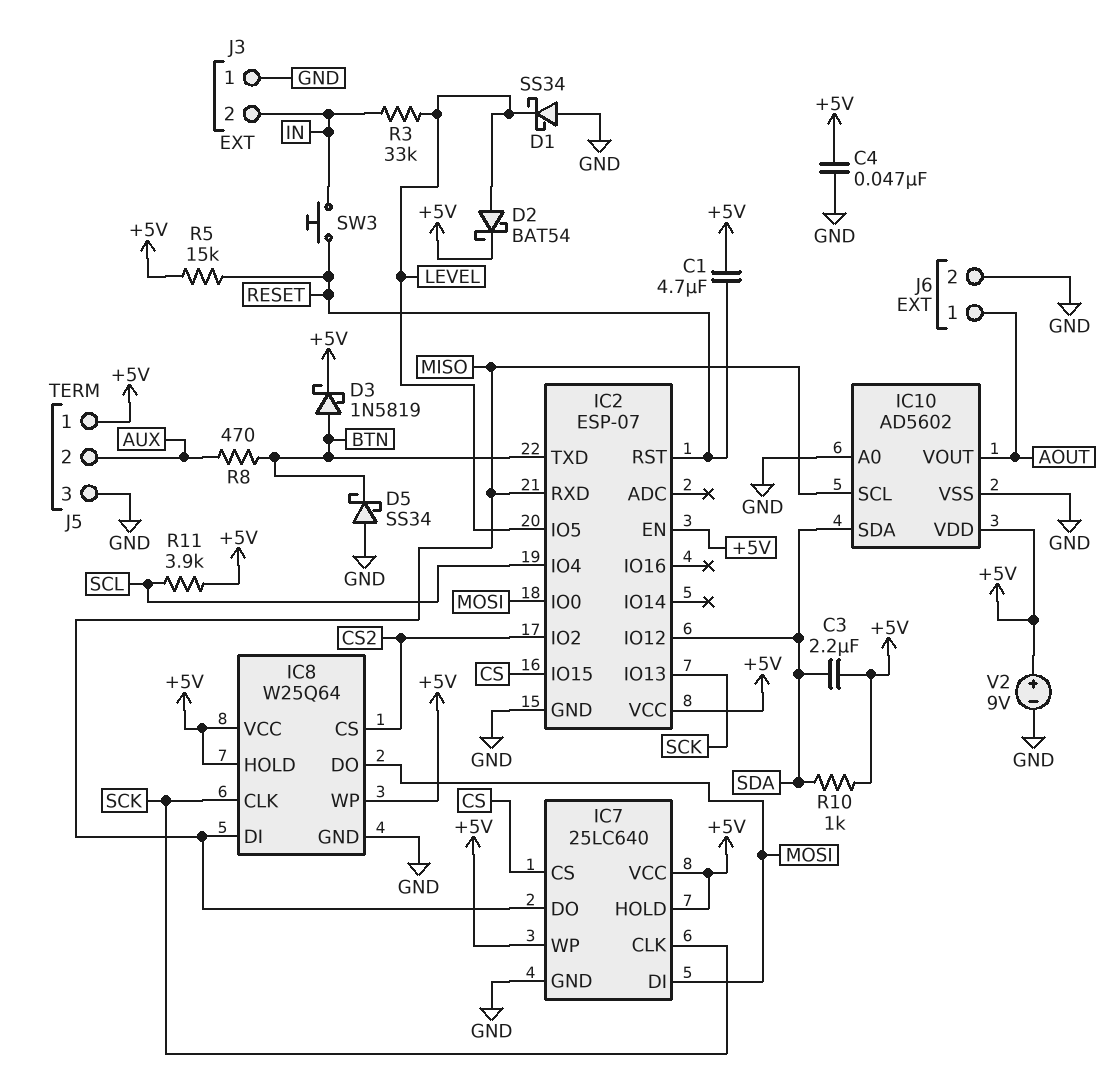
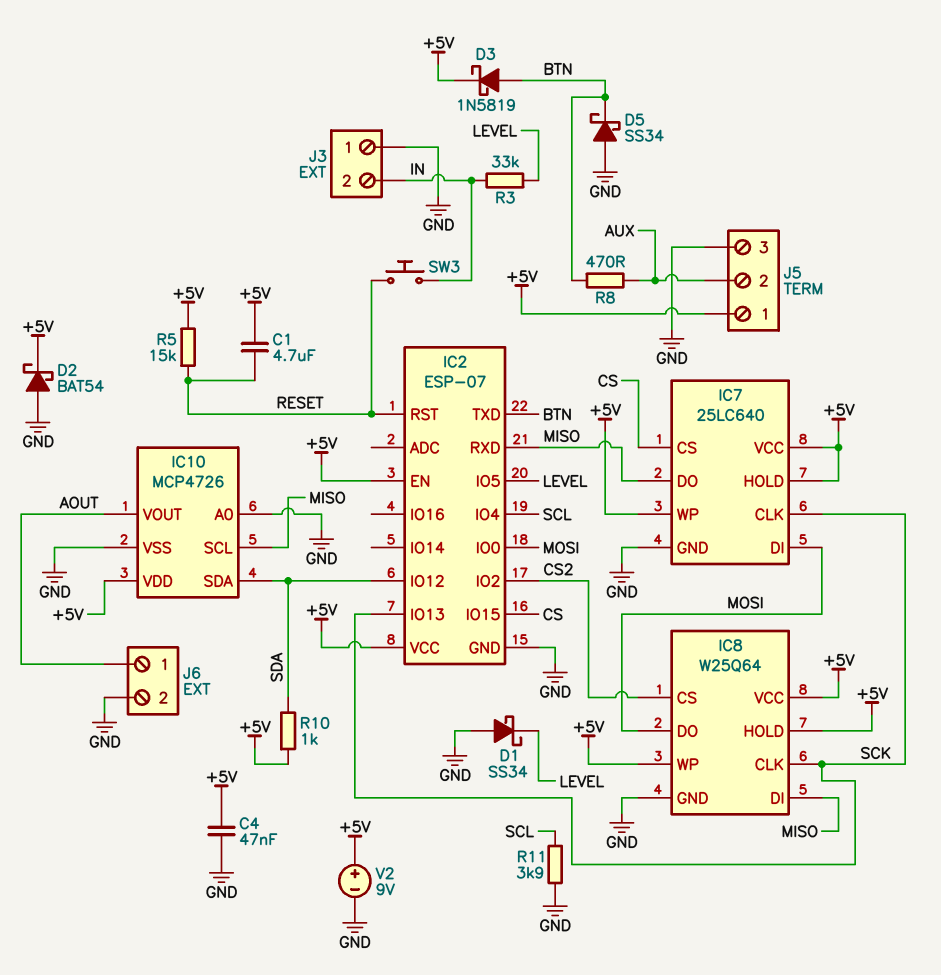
C3: 2.2uF (+5V, SDA) -> none
D2: schottky BAT54 (A LEVEL, K +5V) -> schottky BAT54 (A GND, K +5V)
IC10: AD5602 -> MCP4726
R11: 3.9k (+5V, SCL) -> 3.9k (GND, SCL)

